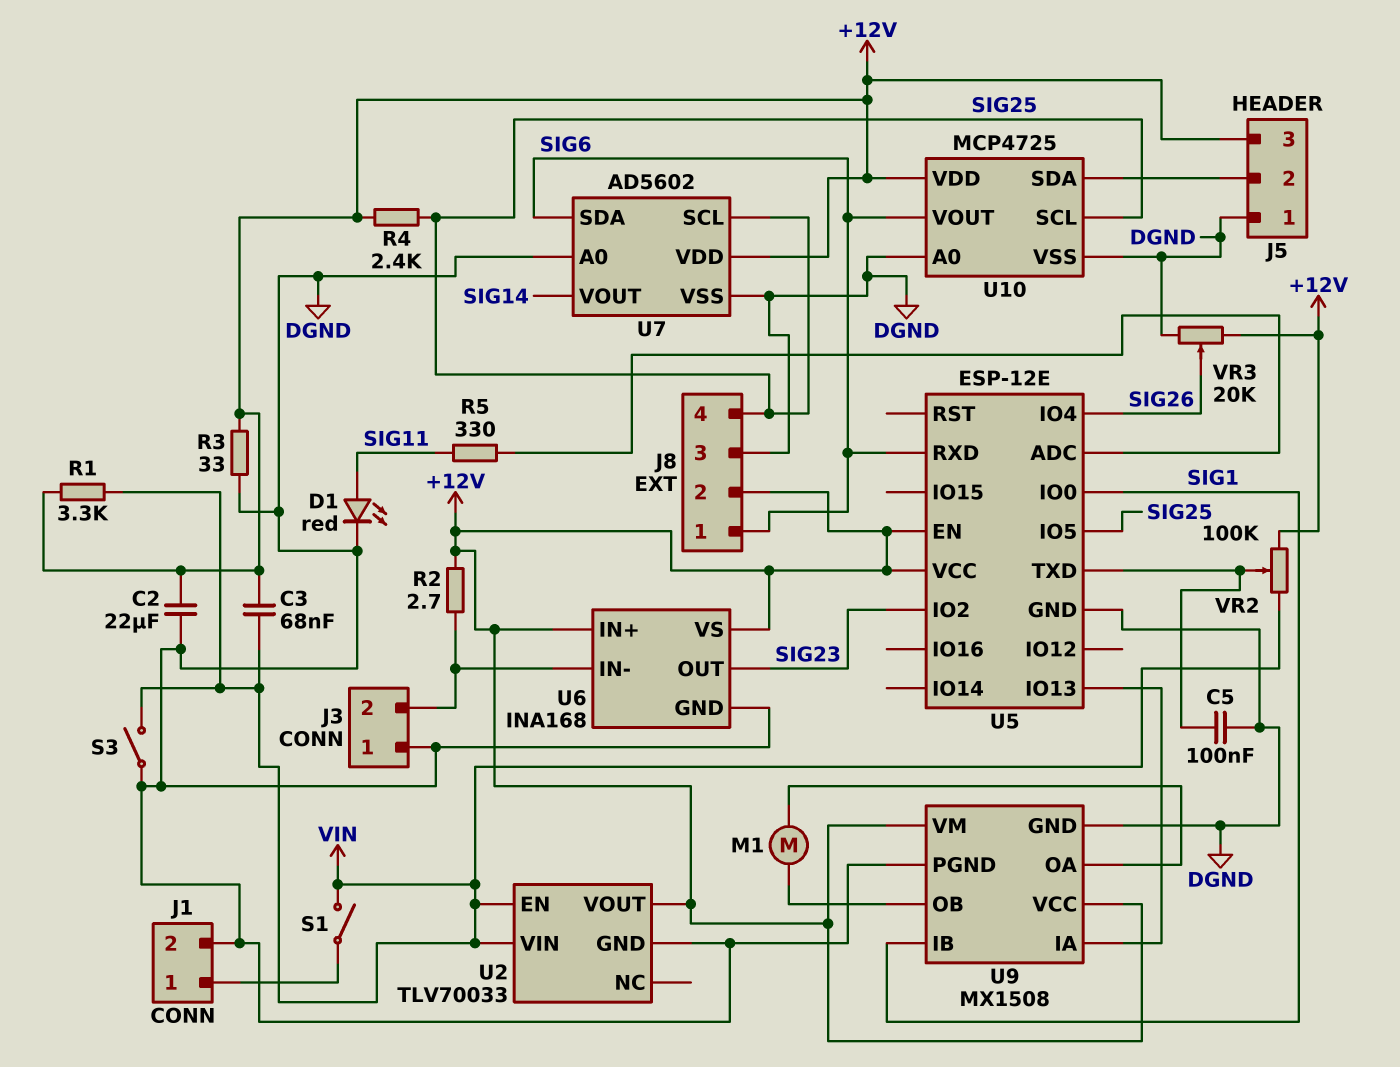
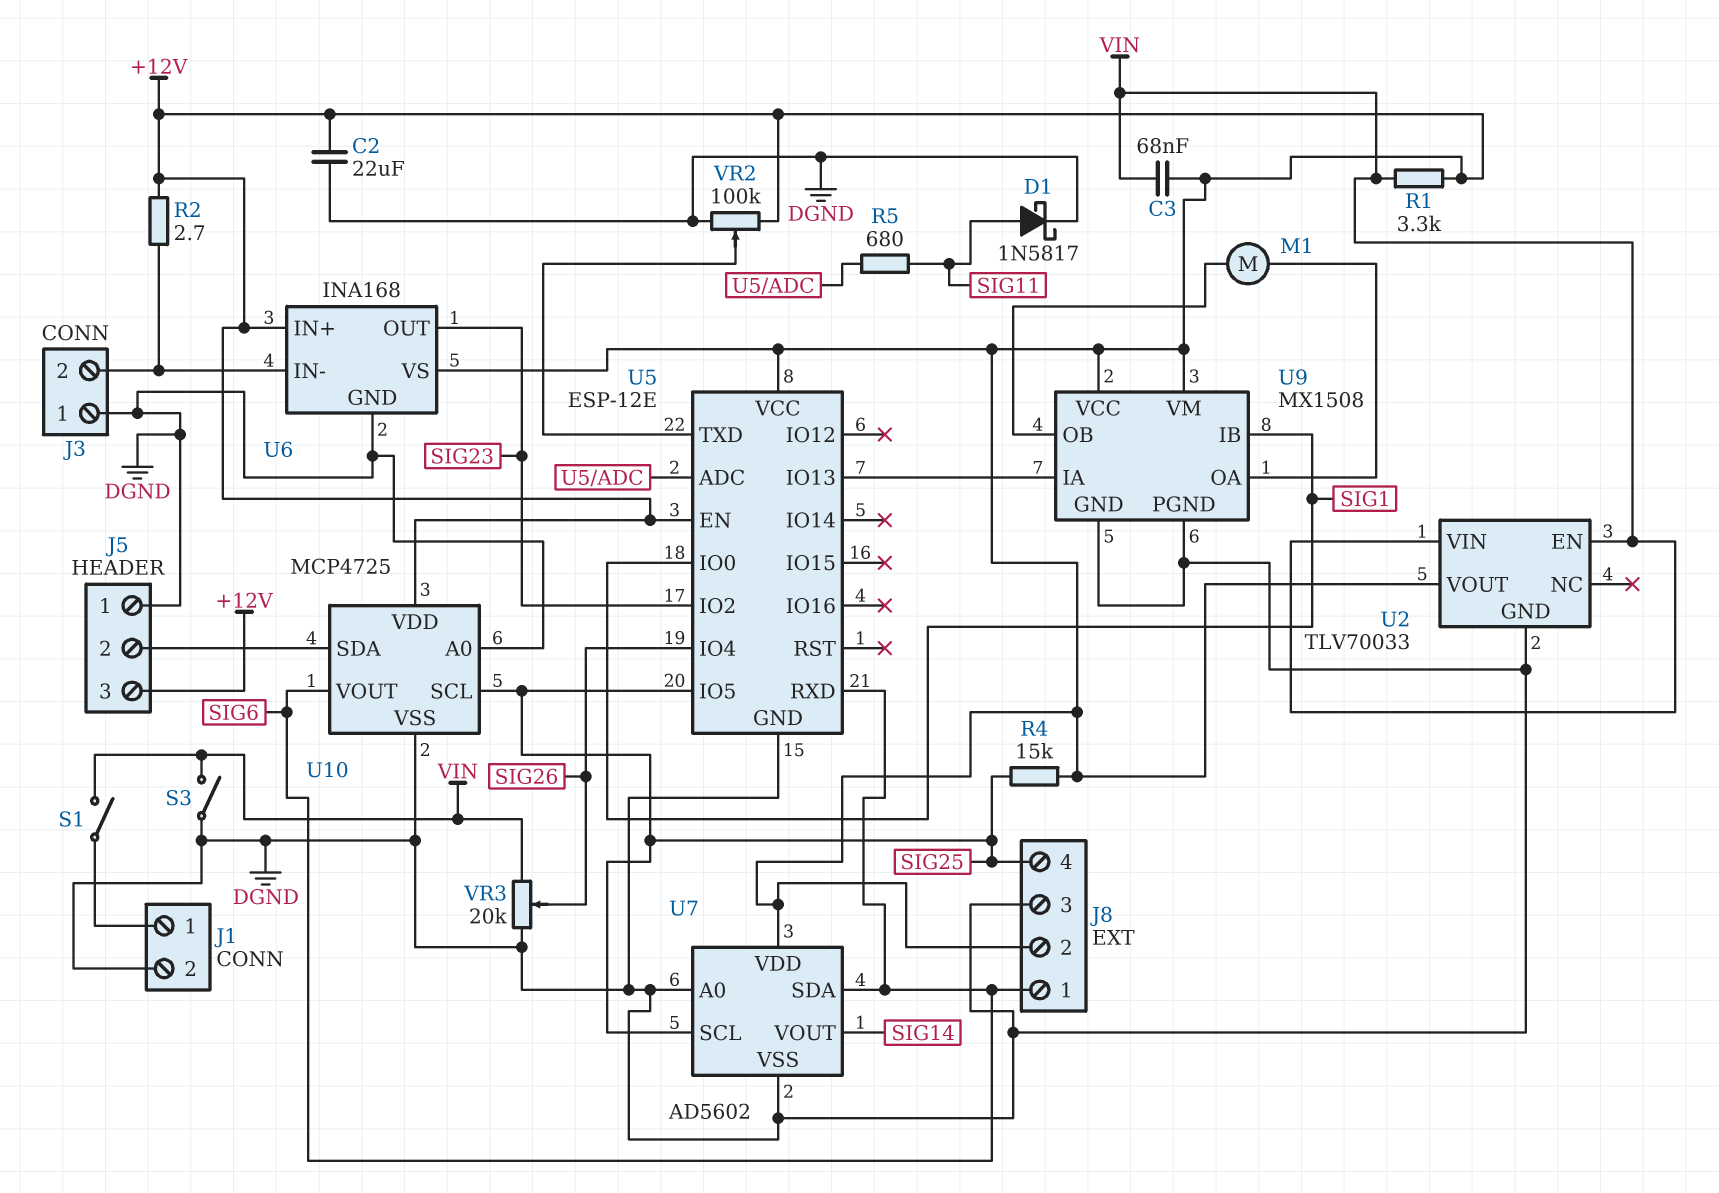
C5: 100nF (DGND, U5/TXD) -> none
D1: LED red (A SIG11, K DGND) -> schottky 1N5817 (A SIG11, K DGND)
R3: 33 (+12V, DGND) -> none
R4: 2.4k (+12V, SIG25) -> 15k (+12V, SIG25)
R5: 330 (SIG11, U5/ADC) -> 680 (SIG11, U5/ADC)
VR2: 100k (+12V, VIN, wiper U5/TXD) -> 100k (+12V, DGND, wiper U5/TXD)
VR3: 20k (+12V, DGND, wiper SIG26) -> 20k (DGND, VIN, wiper SIG26)

